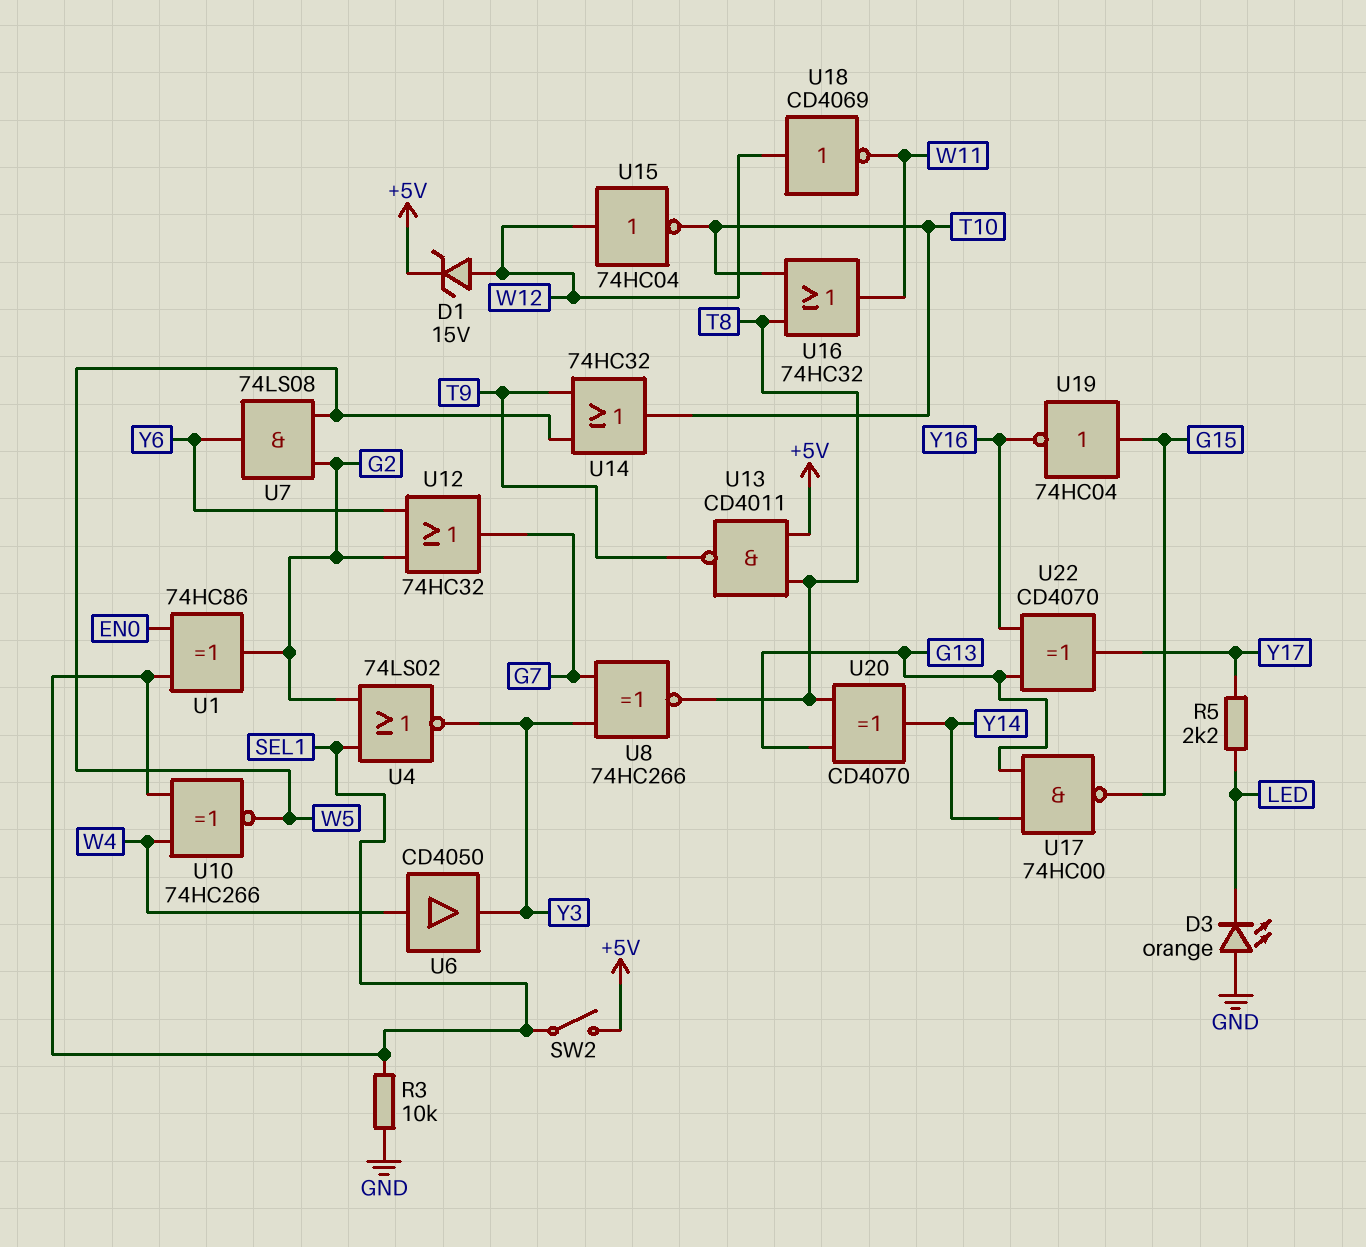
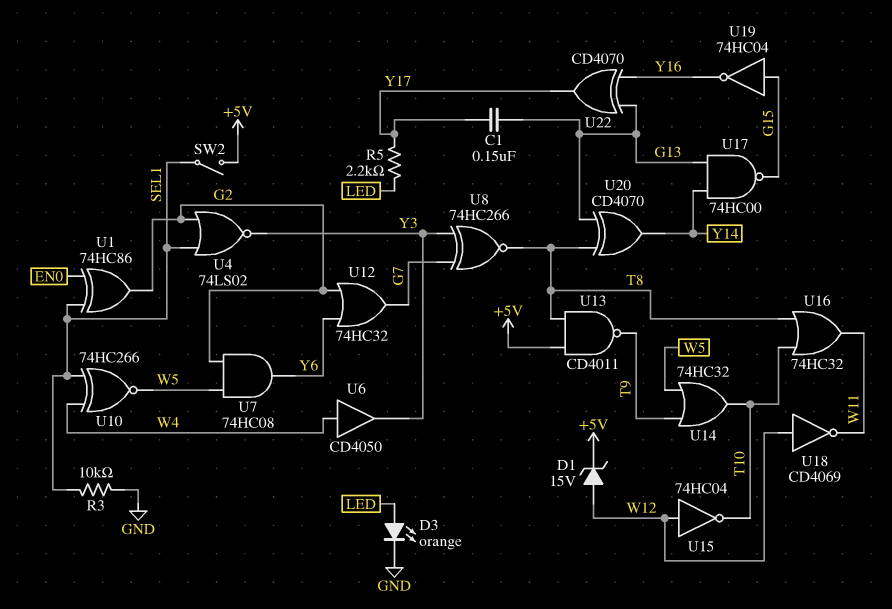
C1: none -> 150nF (G13, Y17)
D3: LED orange (A GND, K LED) -> LED orange (A LED, K GND)
U7: AND 74LS08 (in G2, in W5, out Y6) -> AND 74HC08 (in G2, in W5, out Y6)

